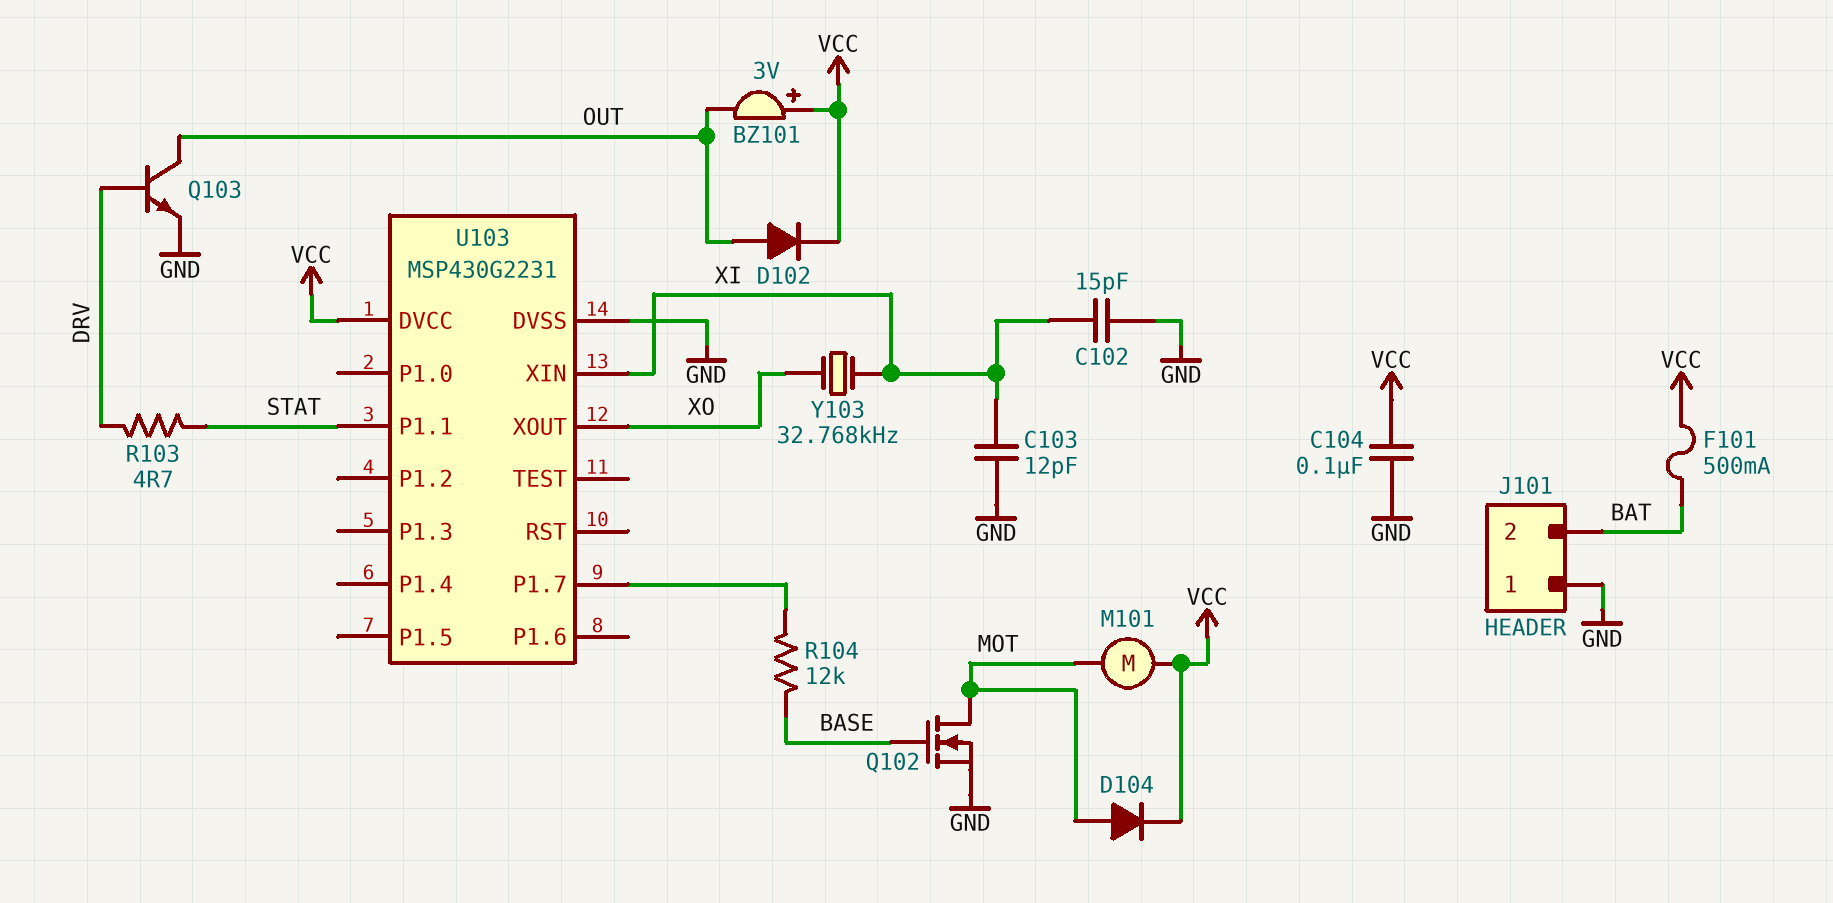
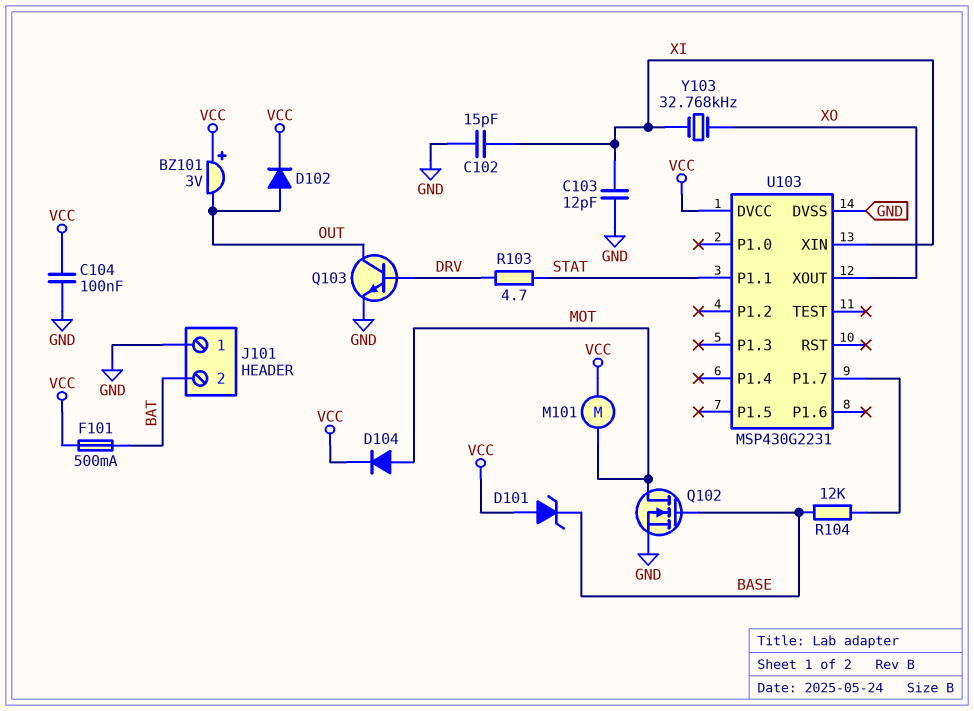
D101: none -> zener (A VCC, K BASE)

